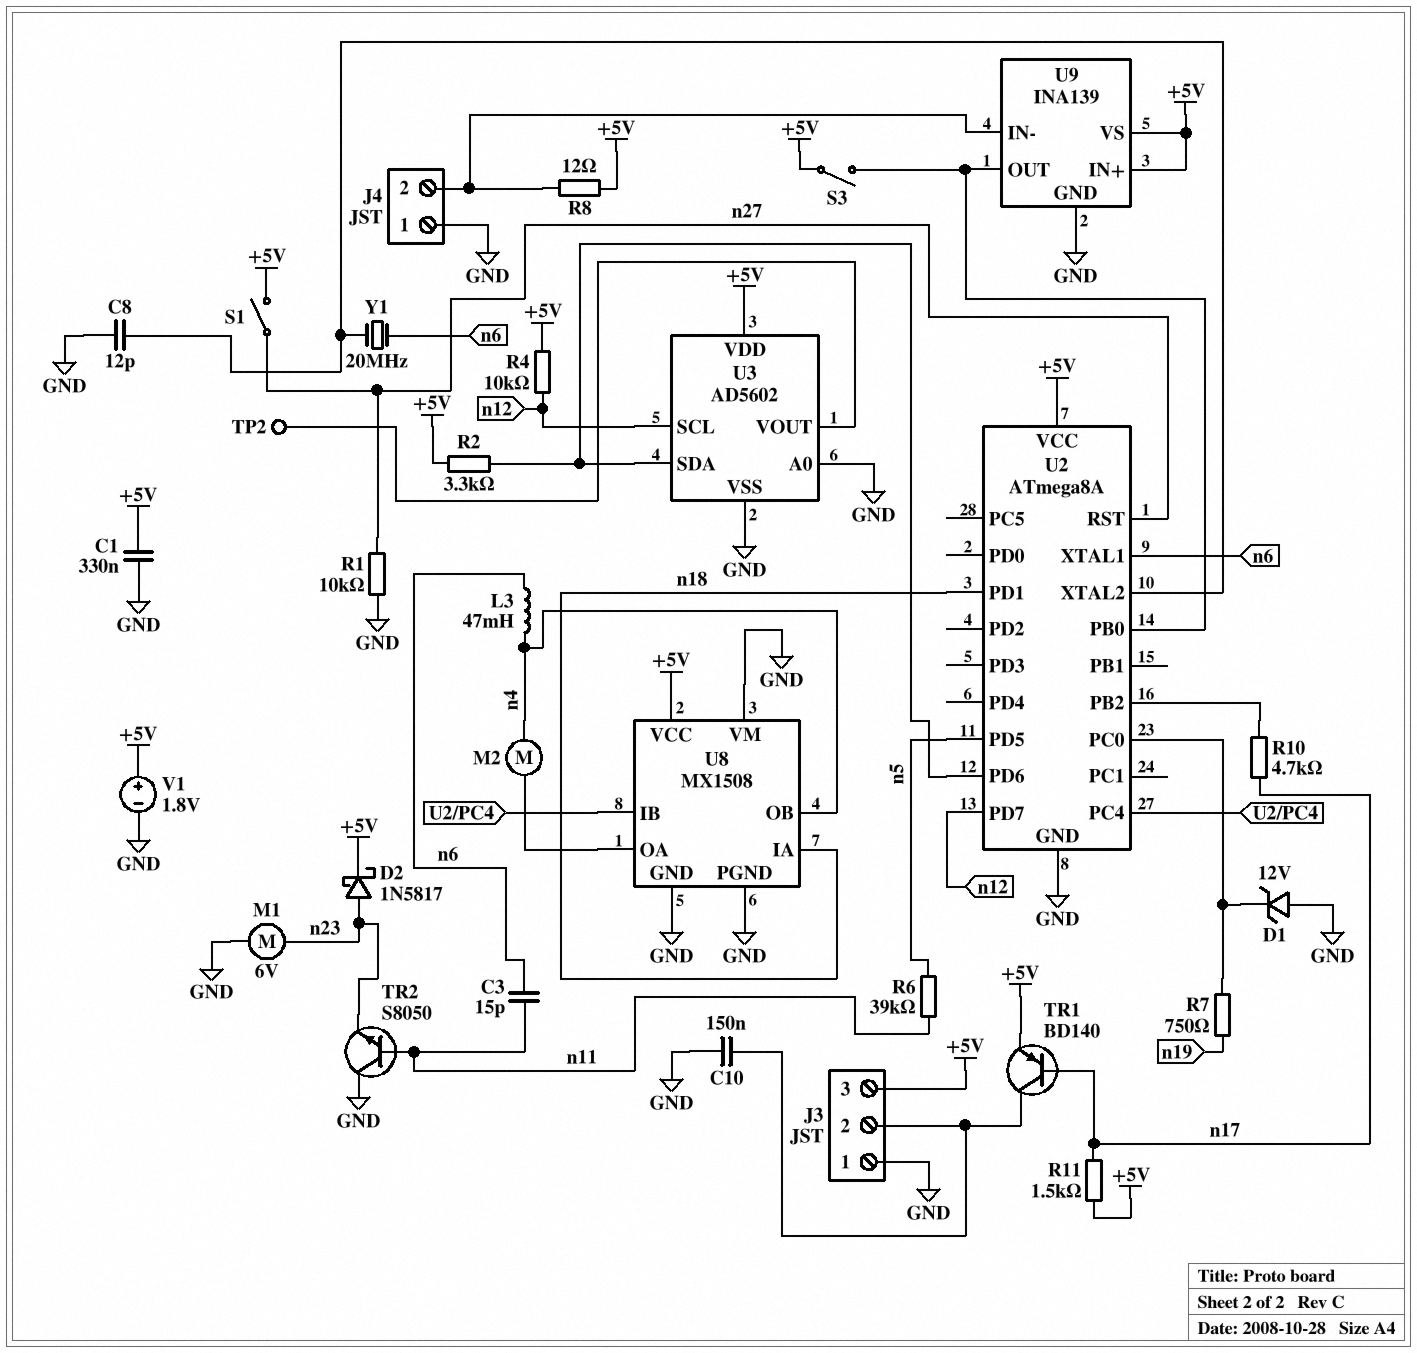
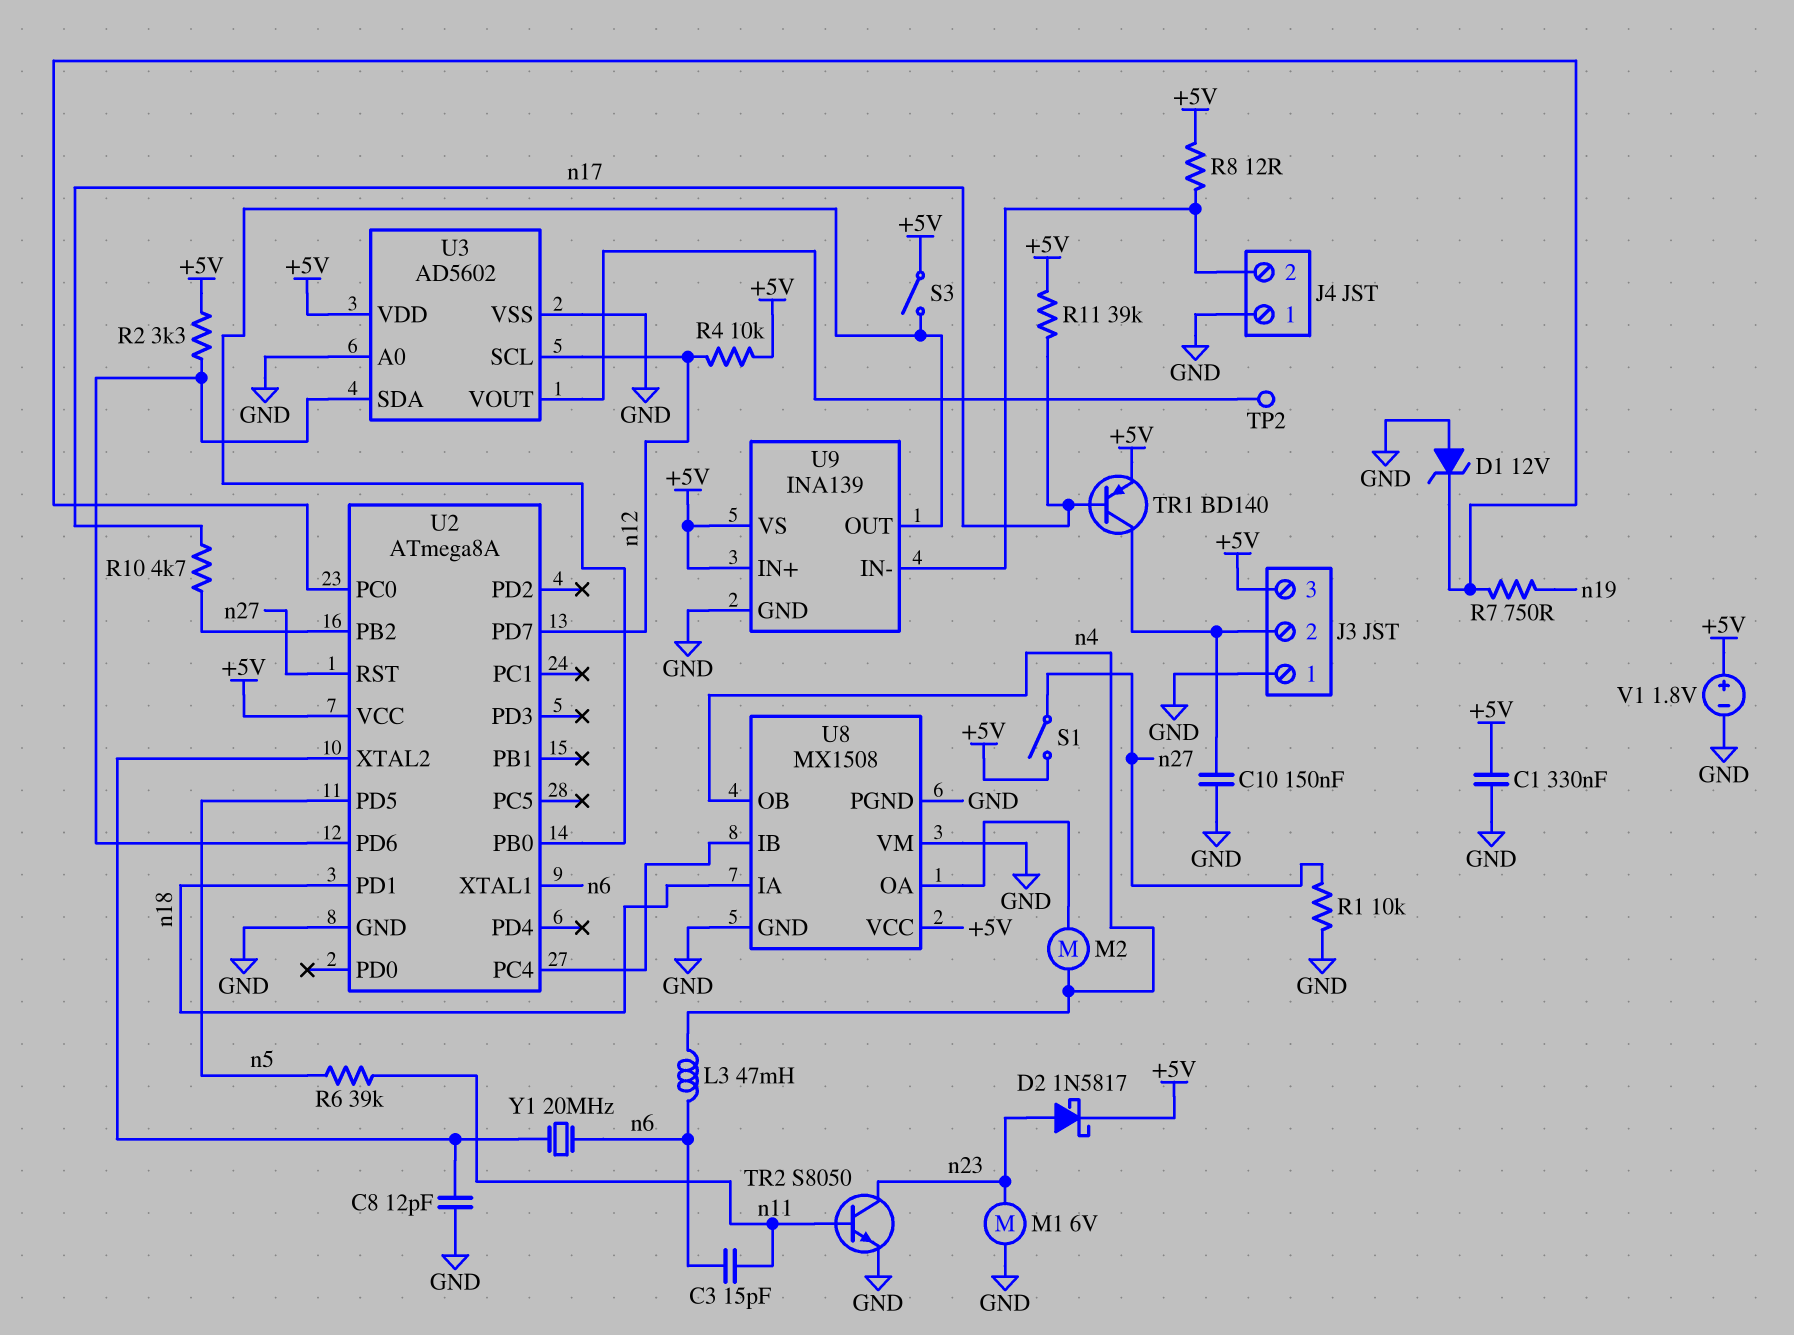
R11: 1.5k (+5V, n17) -> 39k (+5V, n17)
TR2: NPN S8050 (B n11, C GND, E n23) -> NPN S8050 (B n11, C n23, E GND)

